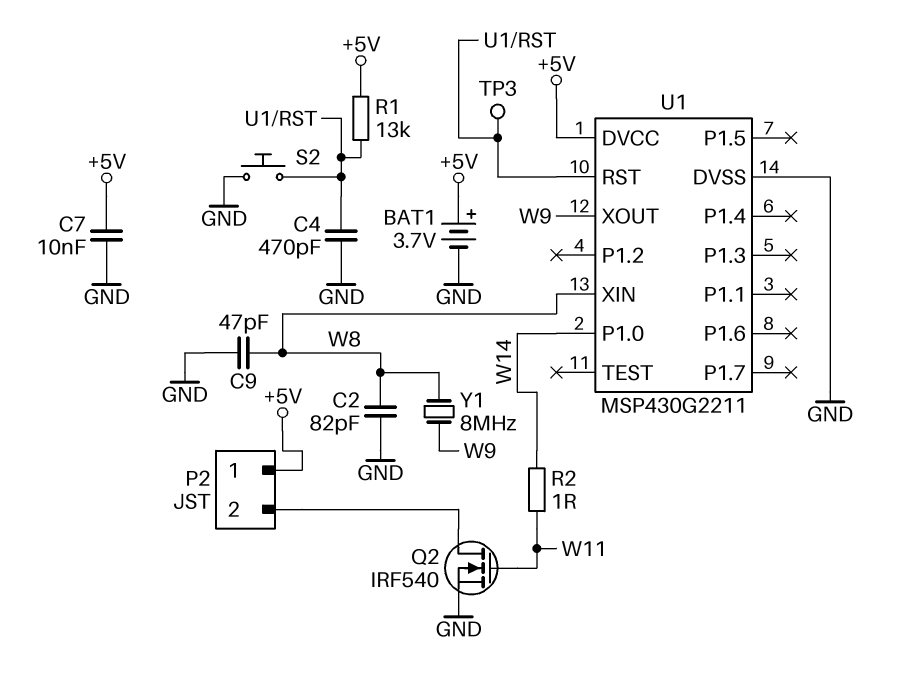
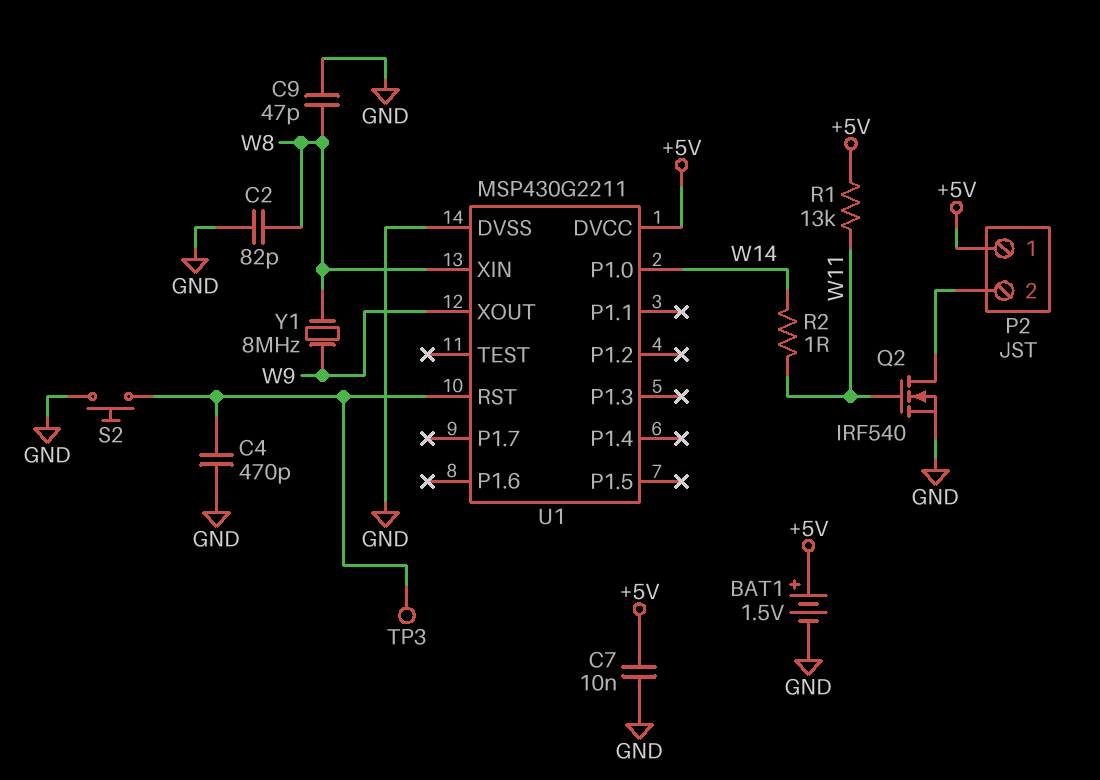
BAT1: 3.7V (plus +5V, minus GND) -> 1.5V (plus +5V, minus GND)
R1: 13k (+5V, U1/RST) -> 13k (+5V, W11)

